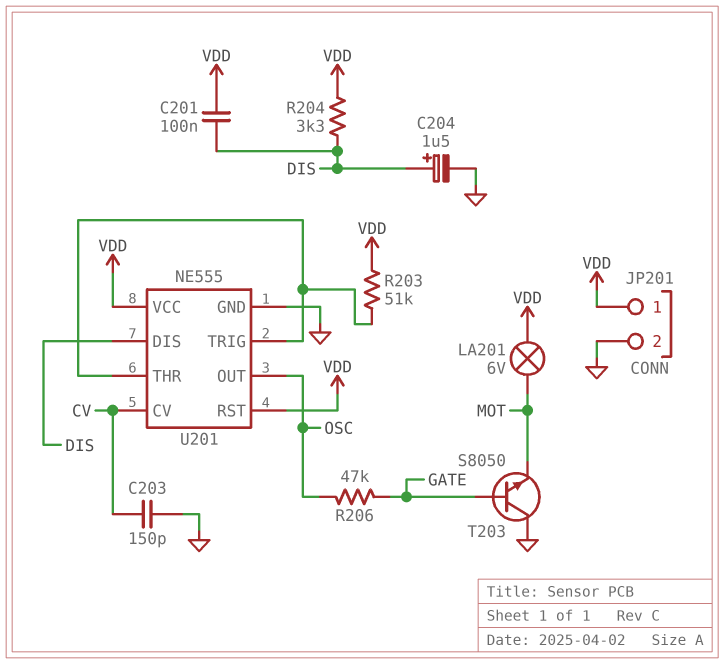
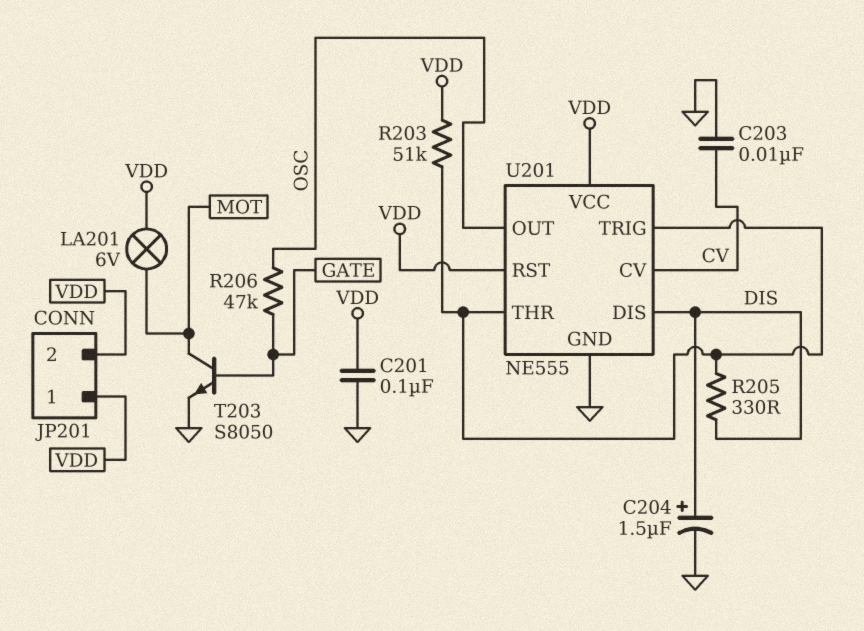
C201: 100nF (DIS, VDD) -> 100nF (GND, VDD)
C203: 150pF (CV, GND) -> 10nF (CV, GND)
JP201 pin 2: GND -> VDD
R204: 3.3k (DIS, VDD) -> none
R205: none -> 330 (DIS, U201/THR)
T203: NPN S8050 (B GATE, C GND, E MOT) -> NPN S8050 (B GATE, C MOT, E GND)

